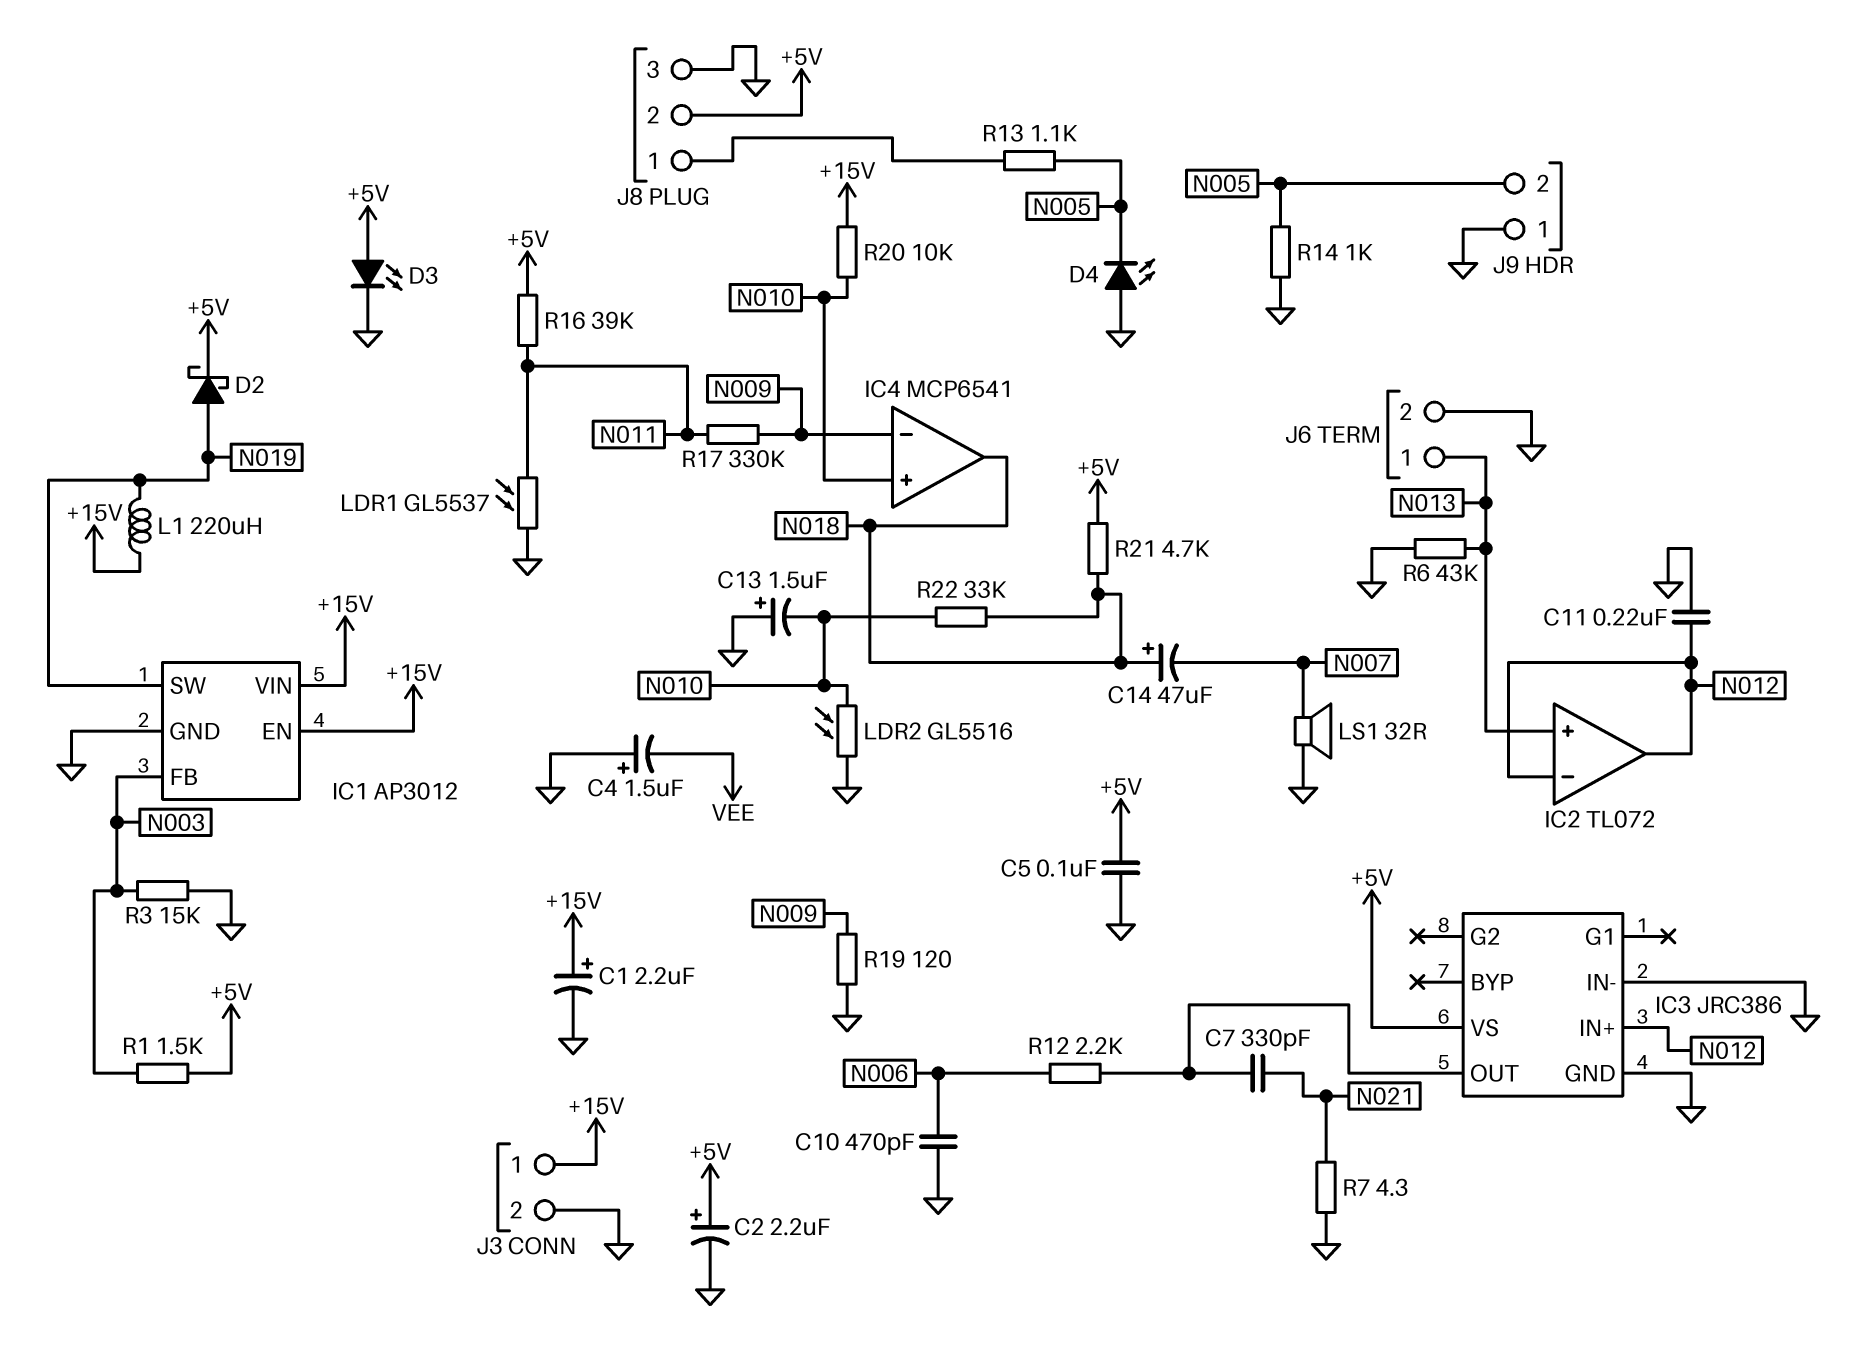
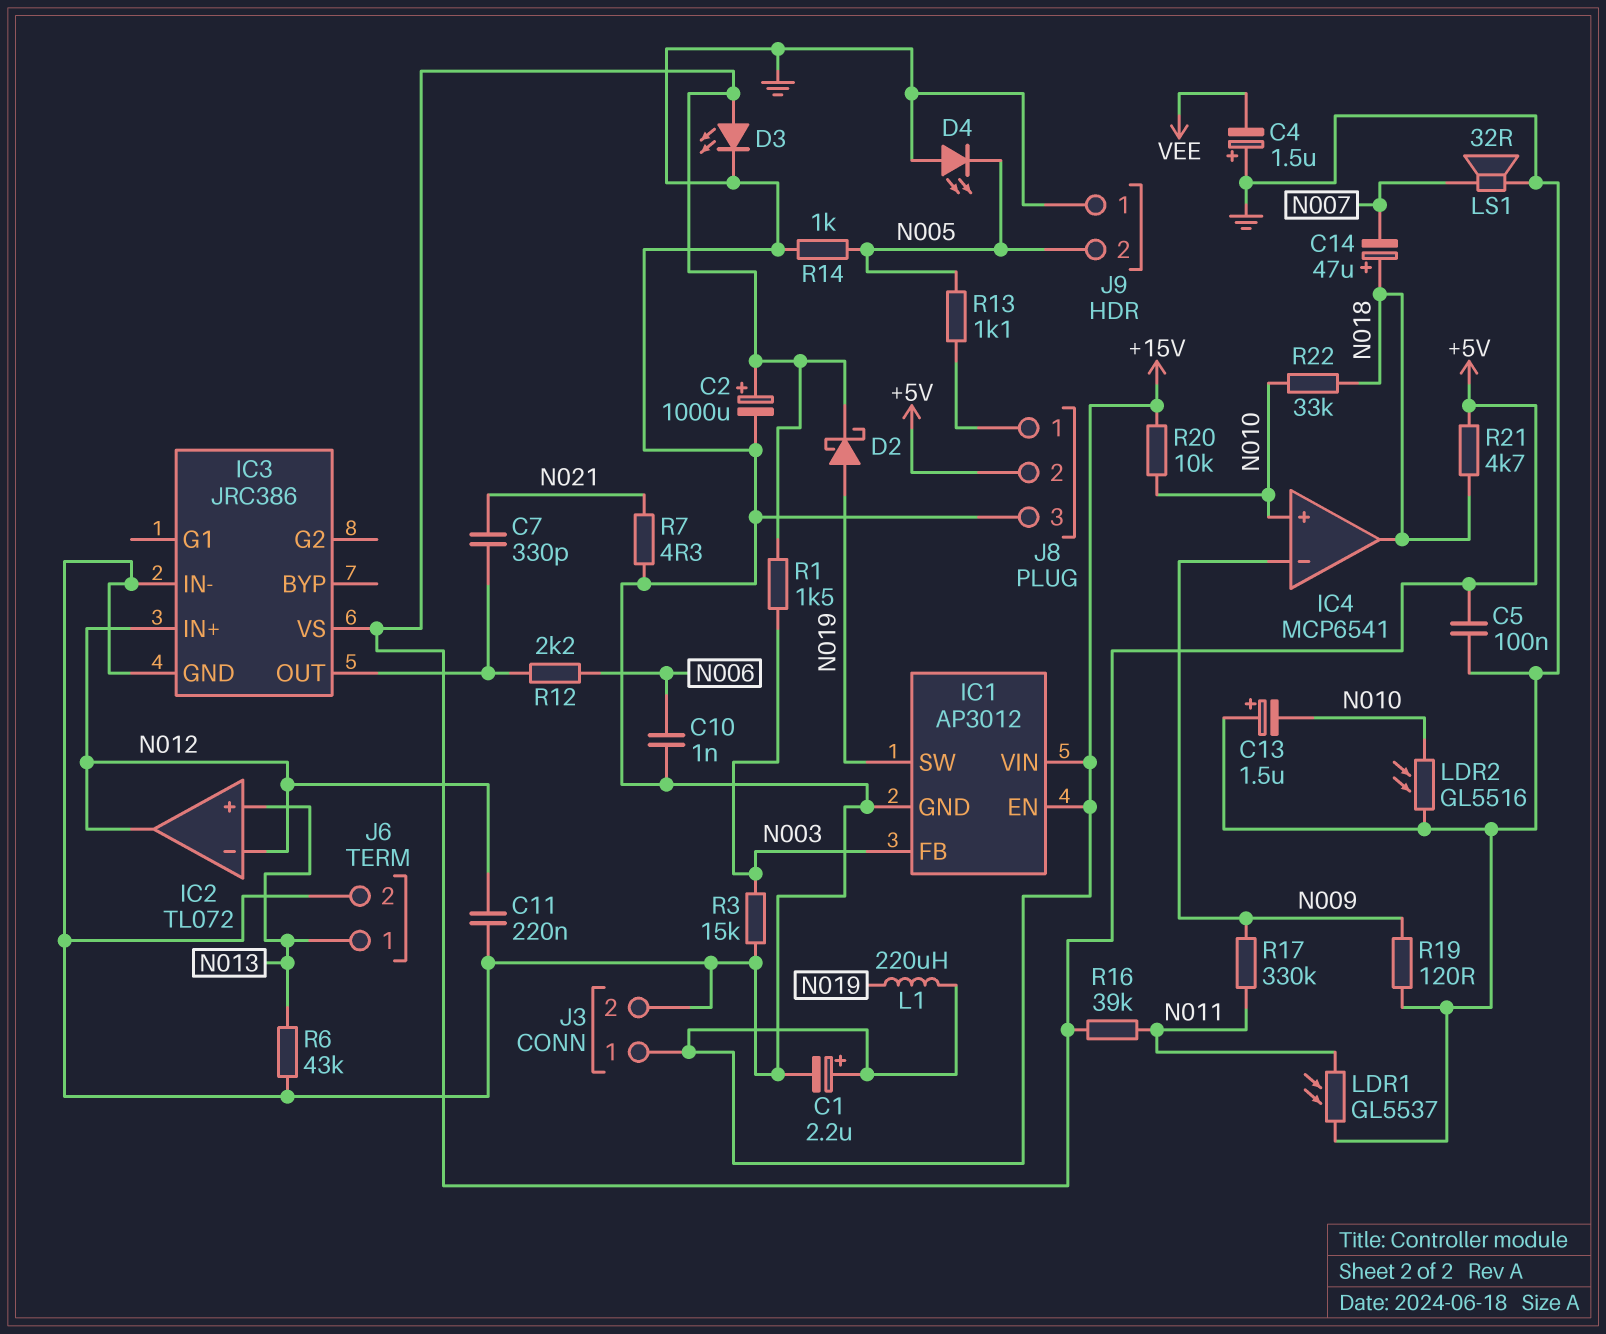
C2: 2.2uF (plus +5V, minus GND) -> 1000uF (plus +5V, minus GND)
C10: 470pF (GND, N006) -> 1nF (GND, N006)

